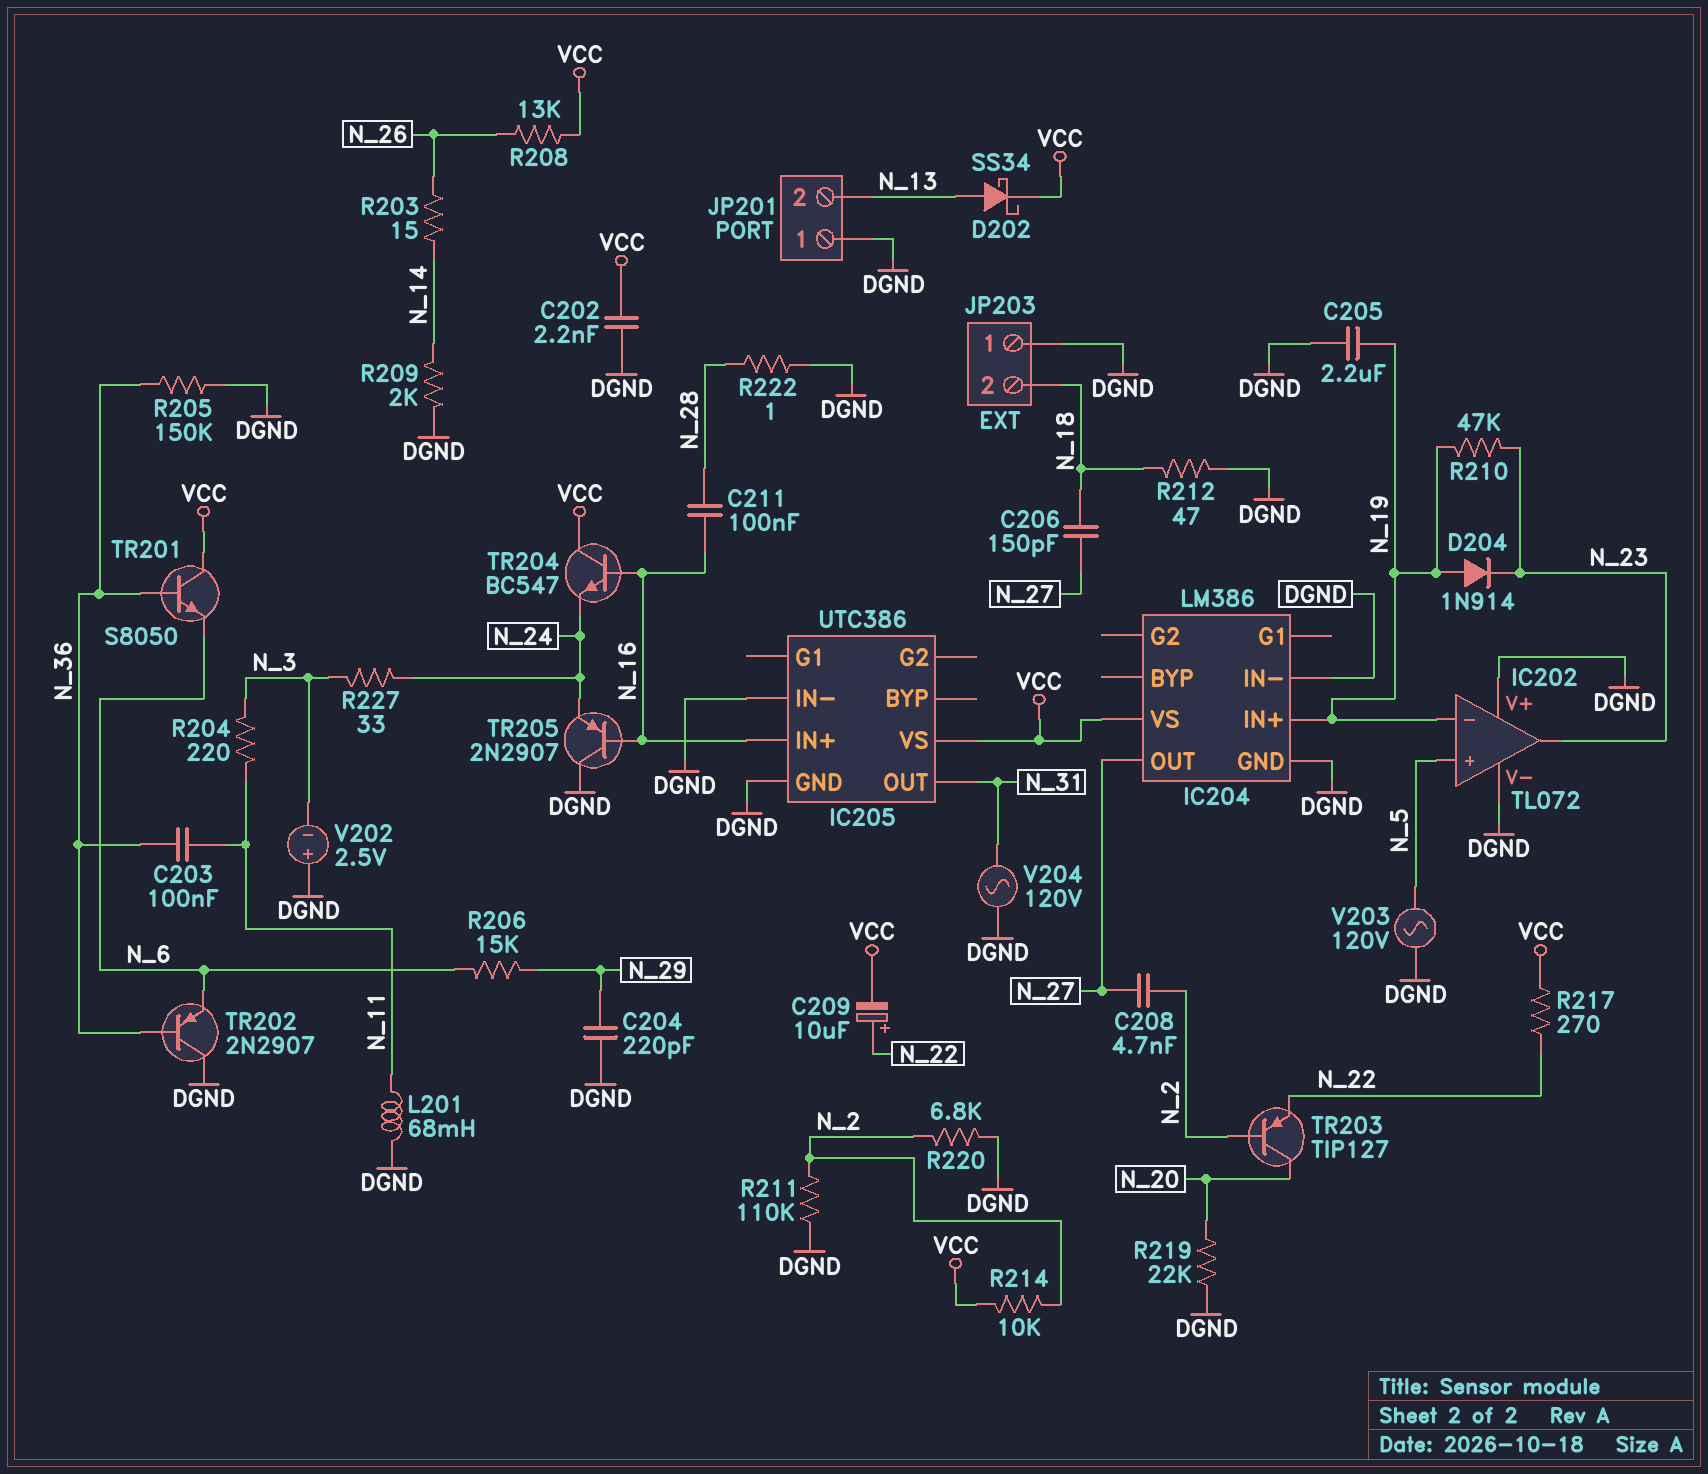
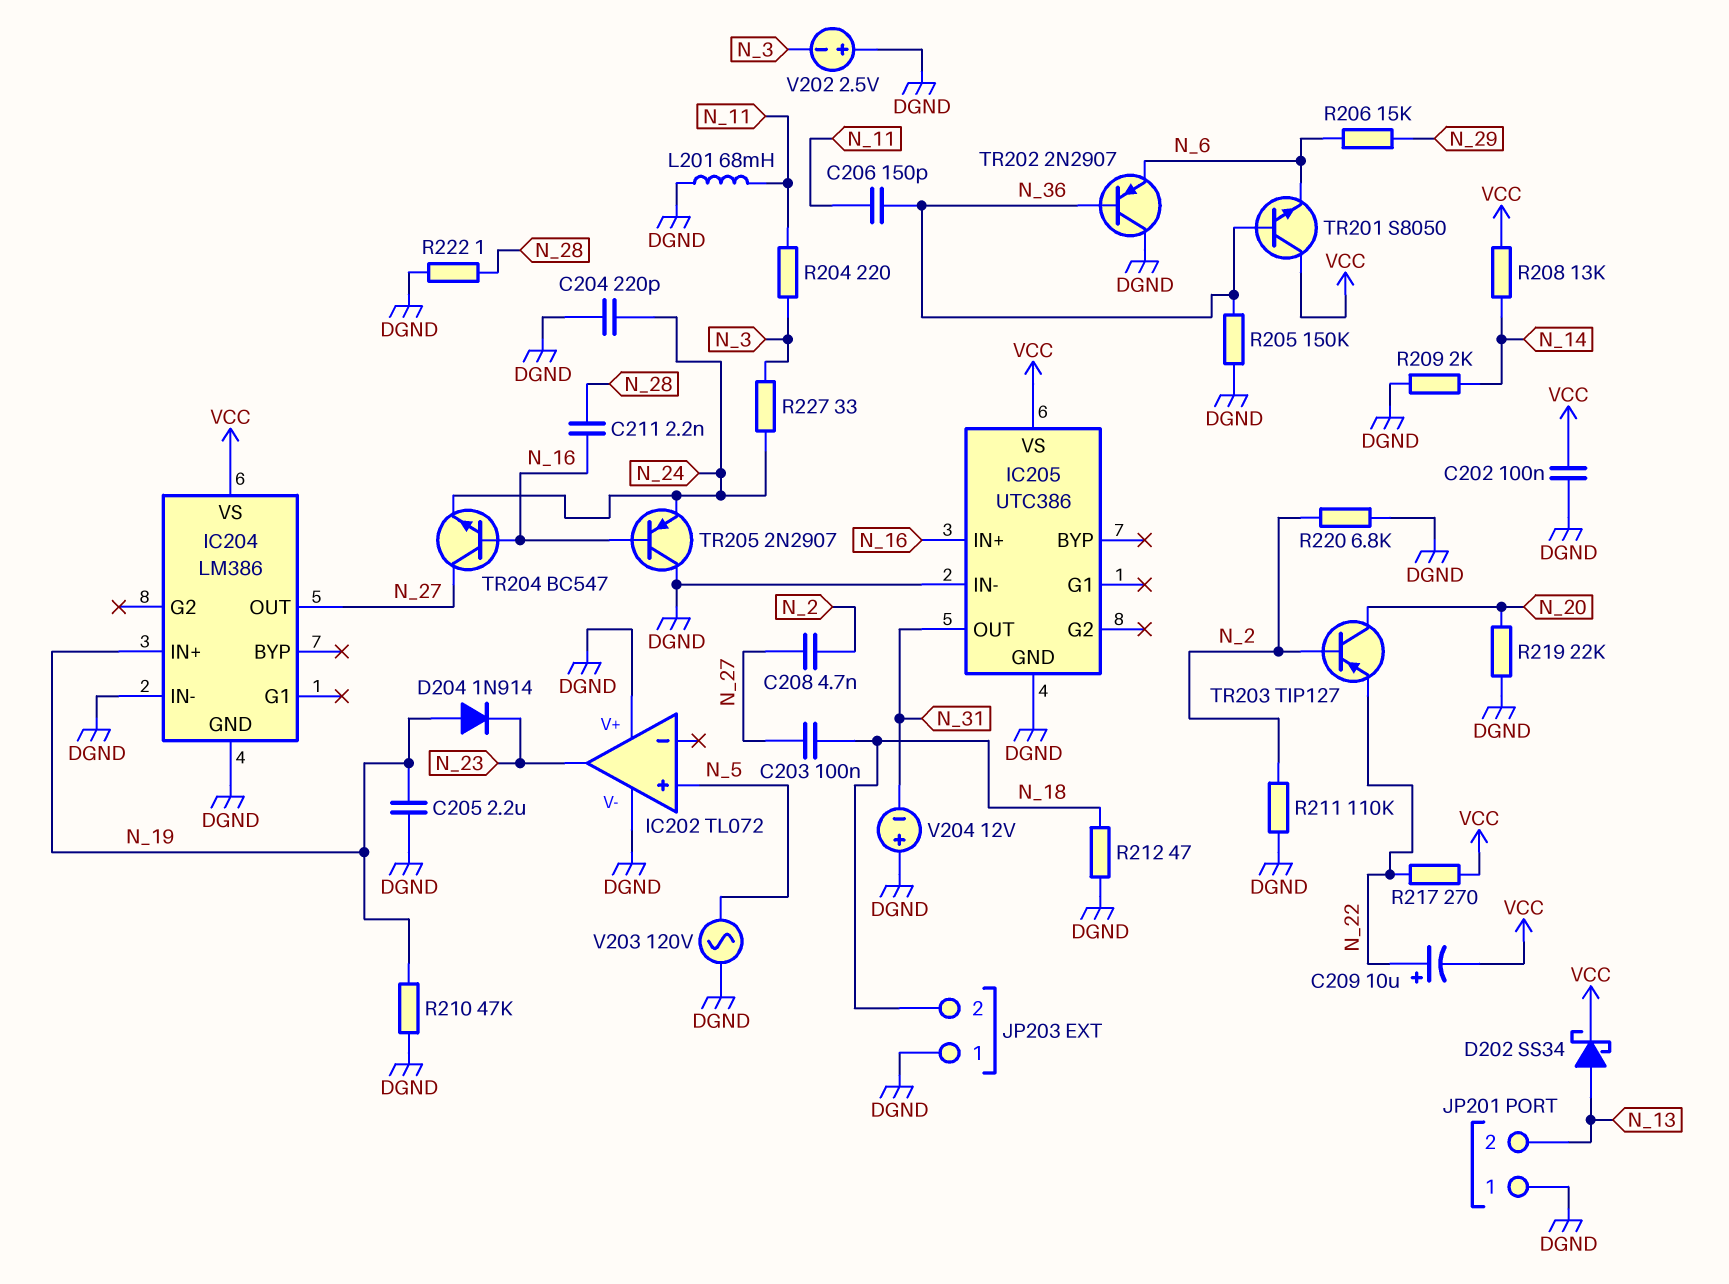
C202: 2.2nF (DGND, VCC) -> 100nF (DGND, VCC)
C203: 100nF (N_11, N_36) -> 100nF (N_18, N_27)
C204: 220pF (DGND, N_29) -> 220pF (DGND, N_24)
C206: 150pF (N_18, N_27) -> 150pF (N_11, N_36)
C211: 100nF (N_16, N_28) -> 2.2nF (N_16, N_28)
IC202 pin in-: N_19 -> none
R203: 15 (N_14, N_26) -> none
R208: 13k (N_26, VCC) -> 13k (N_14, VCC)
R210: 47k (N_19, N_23) -> 47k (DGND, N_19)
R214: 10k (N_2, VCC) -> none
TR204: NPN BC547 (B N_16, C VCC, E N_24) -> NPN BC547 (B N_16, C N_27, E N_24)
V204: AC 120V (DGND, N_31) -> 12V (plus DGND, minus N_31)

